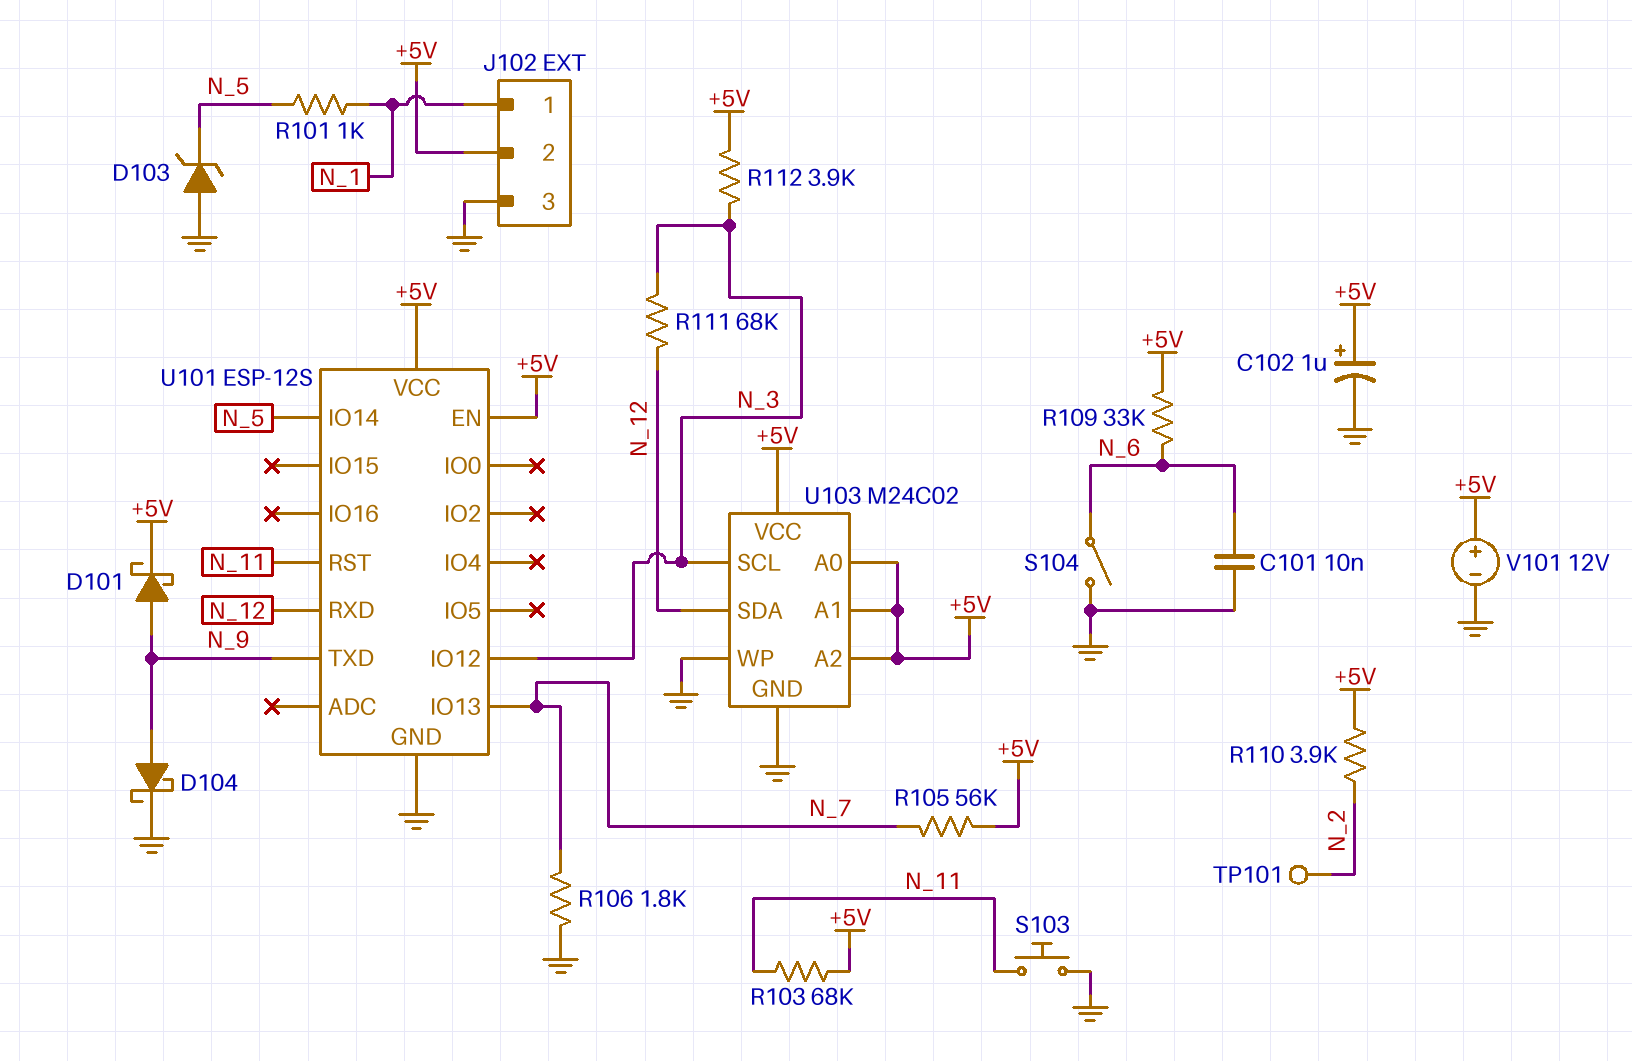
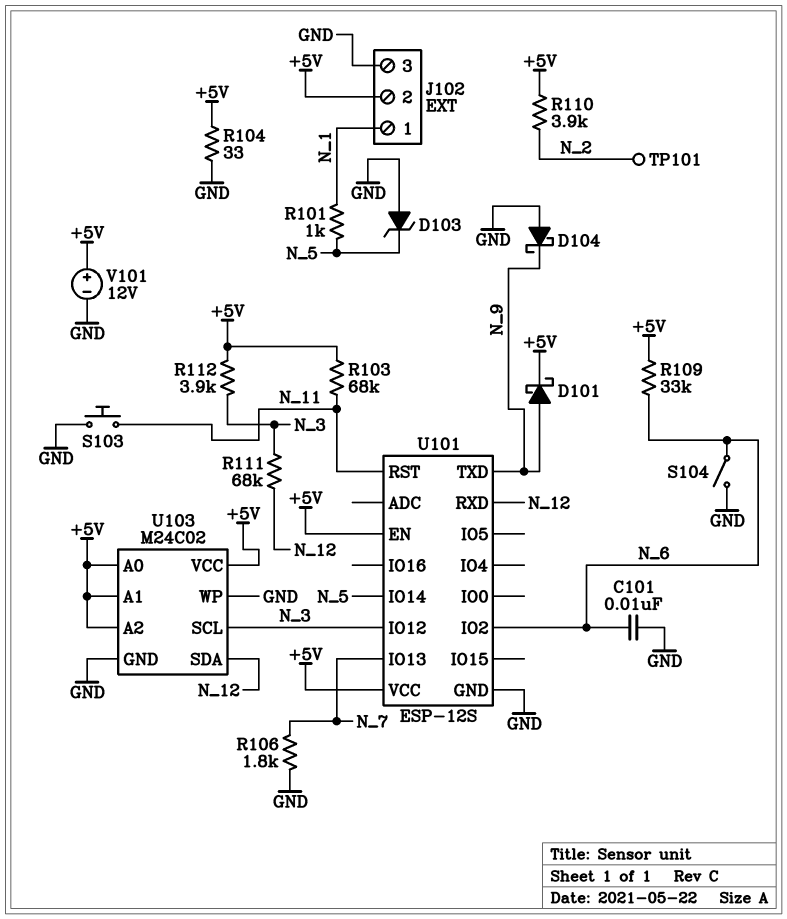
C102: 1uF (plus +5V, minus GND) -> none
D104: schottky (A N_9, K GND) -> schottky (A GND, K N_9)
R104: none -> 33 (+5V, GND)
R105: 56k (+5V, N_7) -> none
U101 pin IO2: none -> N_6

